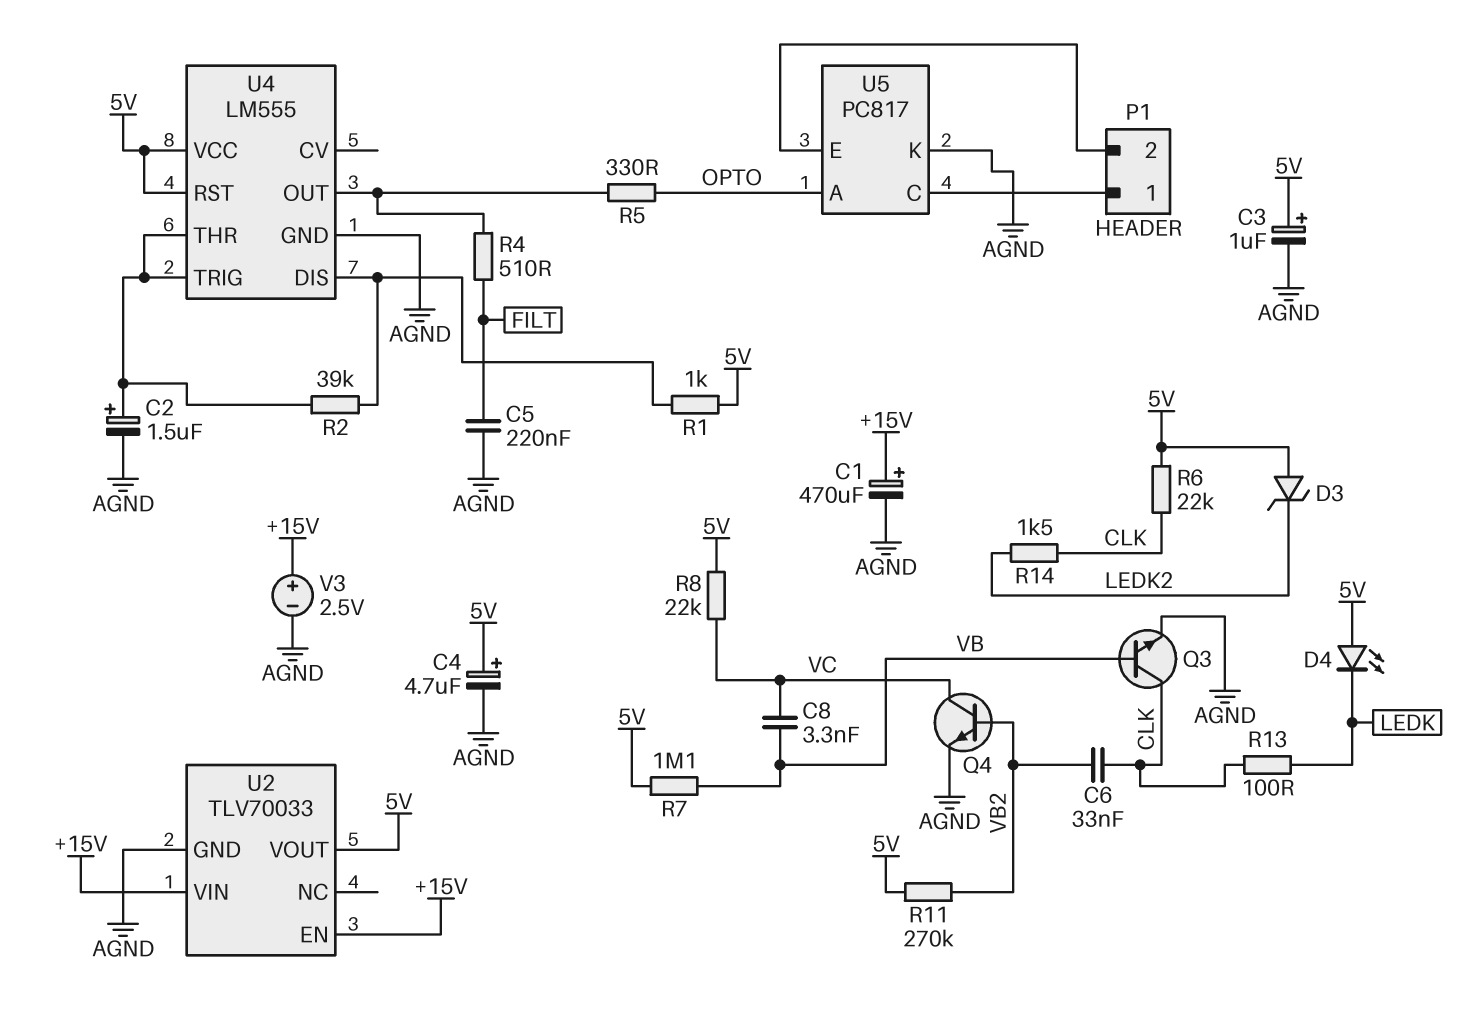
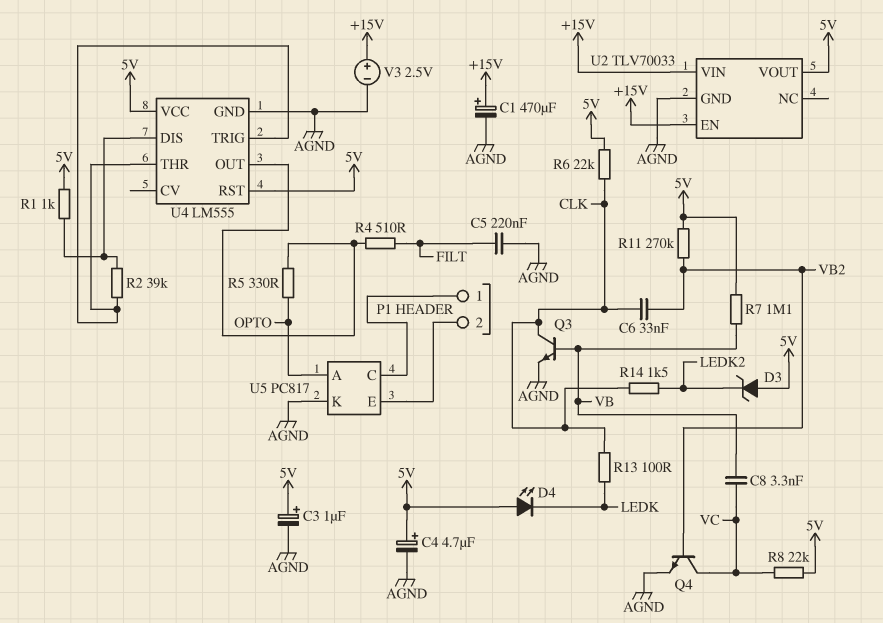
C2: 1.5uF (plus U4/THR, minus AGND) -> none

